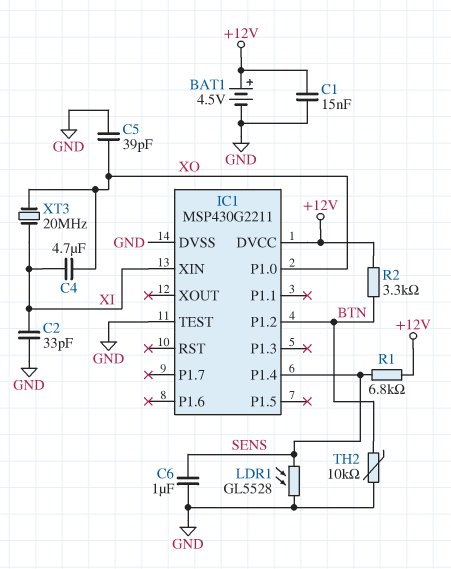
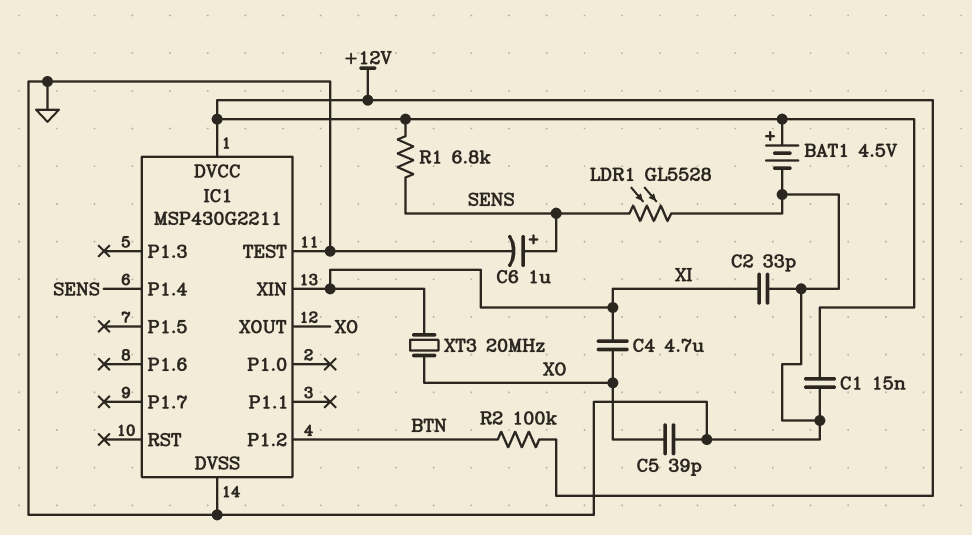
C6: 1uF (GND, SENS) -> 1uF (plus SENS, minus GND)
IC1 pin P1.0: XO -> none
IC1 pin XOUT: none -> XO
R2: 3.3k (+12V, BTN) -> 100k (+12V, BTN)
TH2: 10k (BTN, GND) -> none

